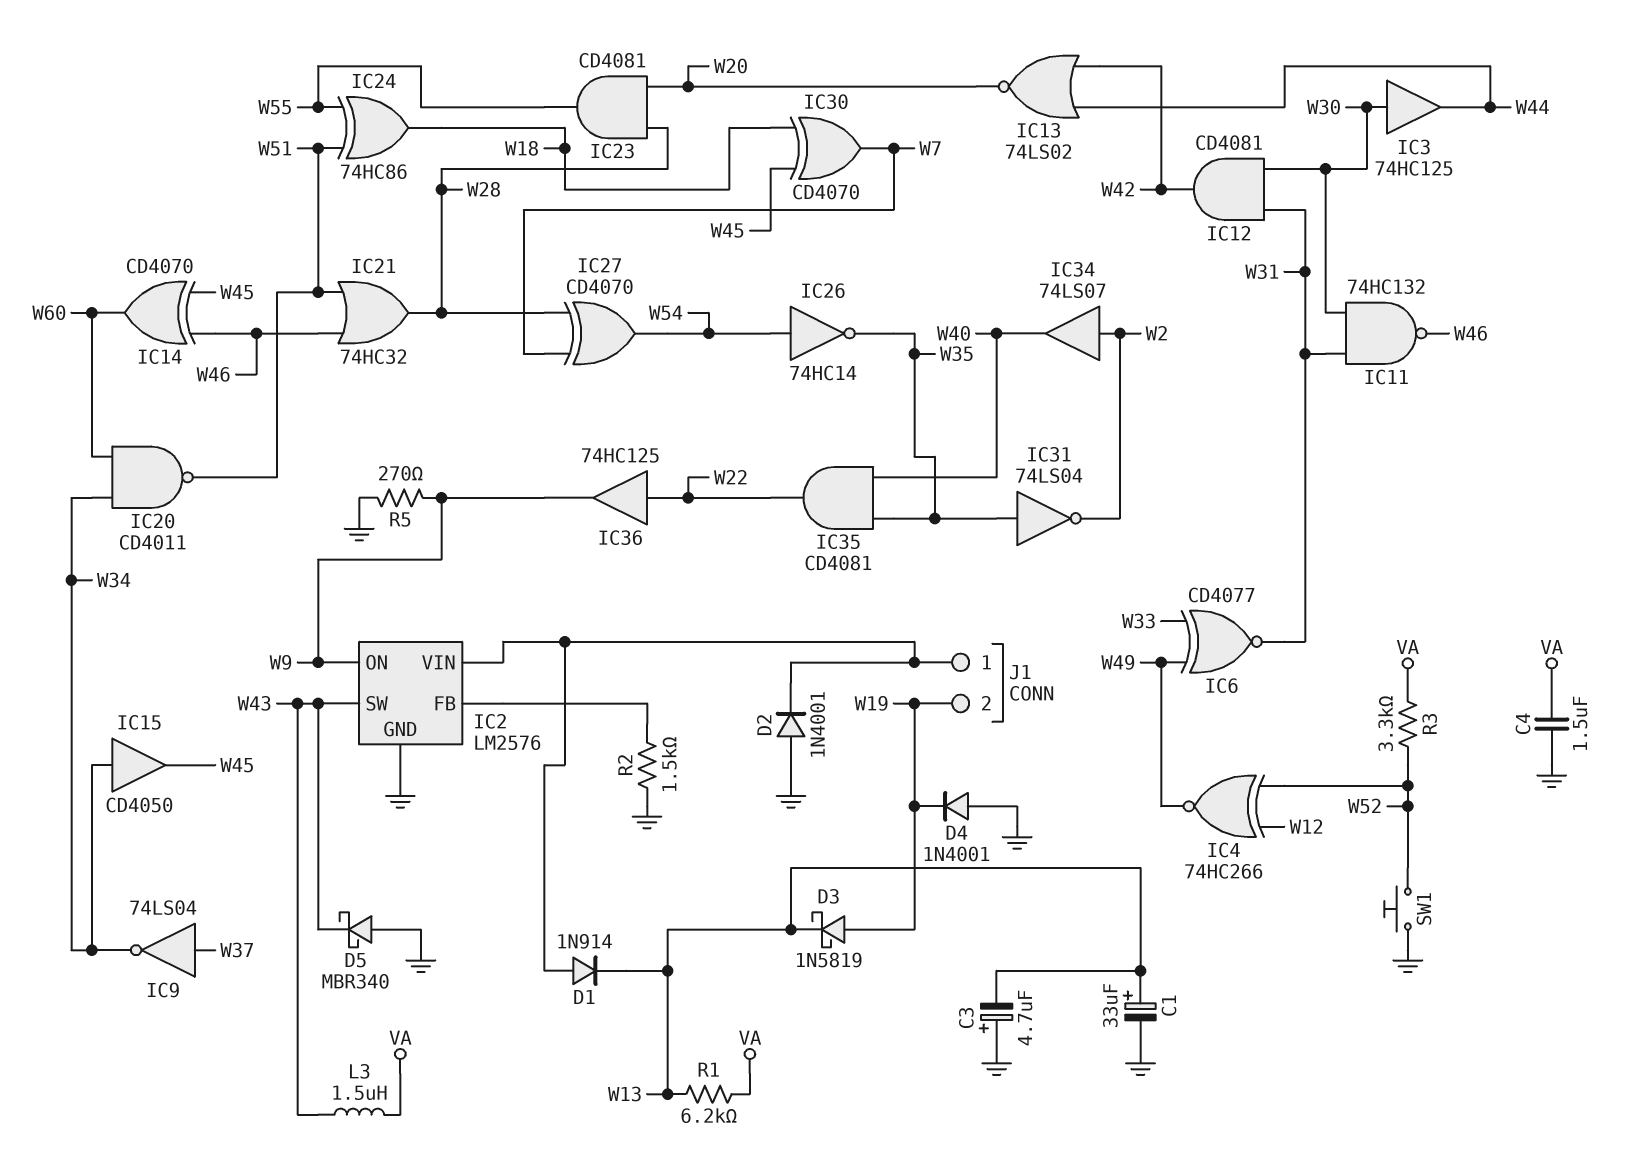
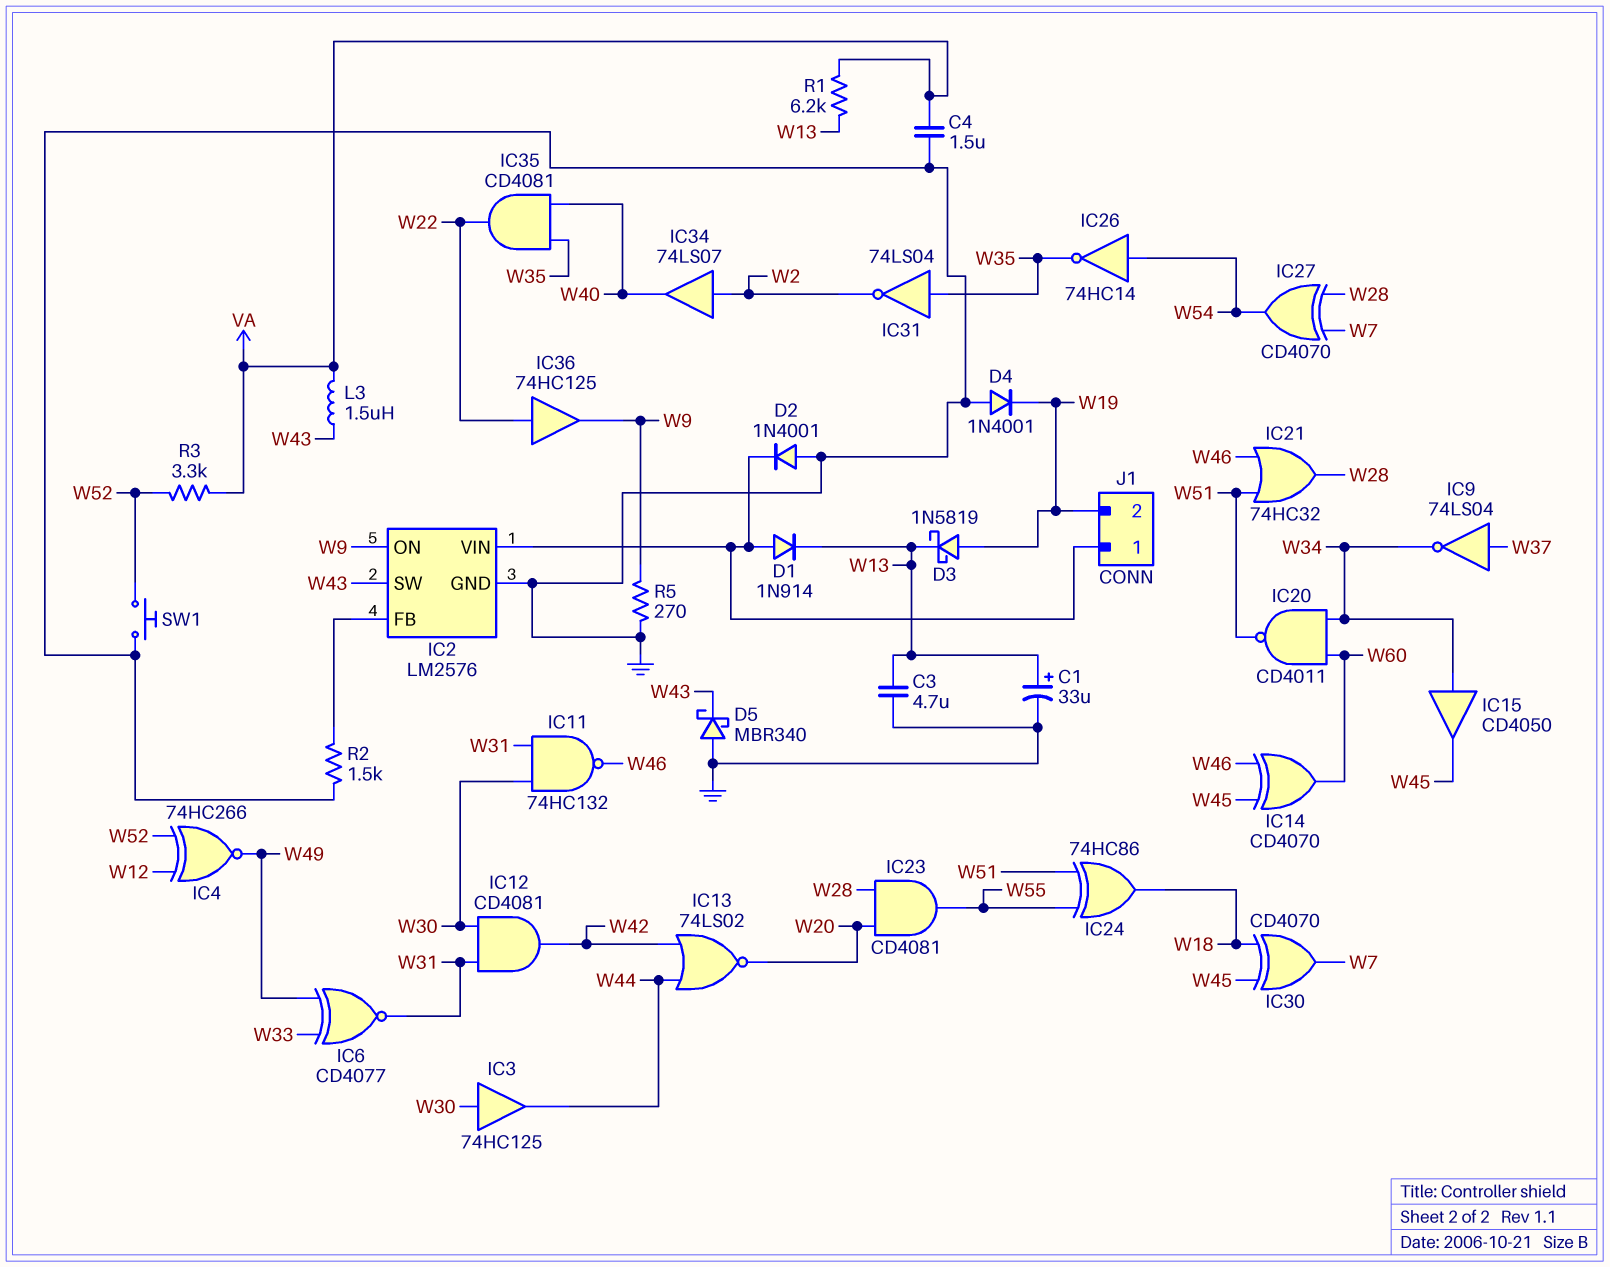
C3: 4.7uF (plus GND, minus W13) -> 4.7uF (GND, W13)

